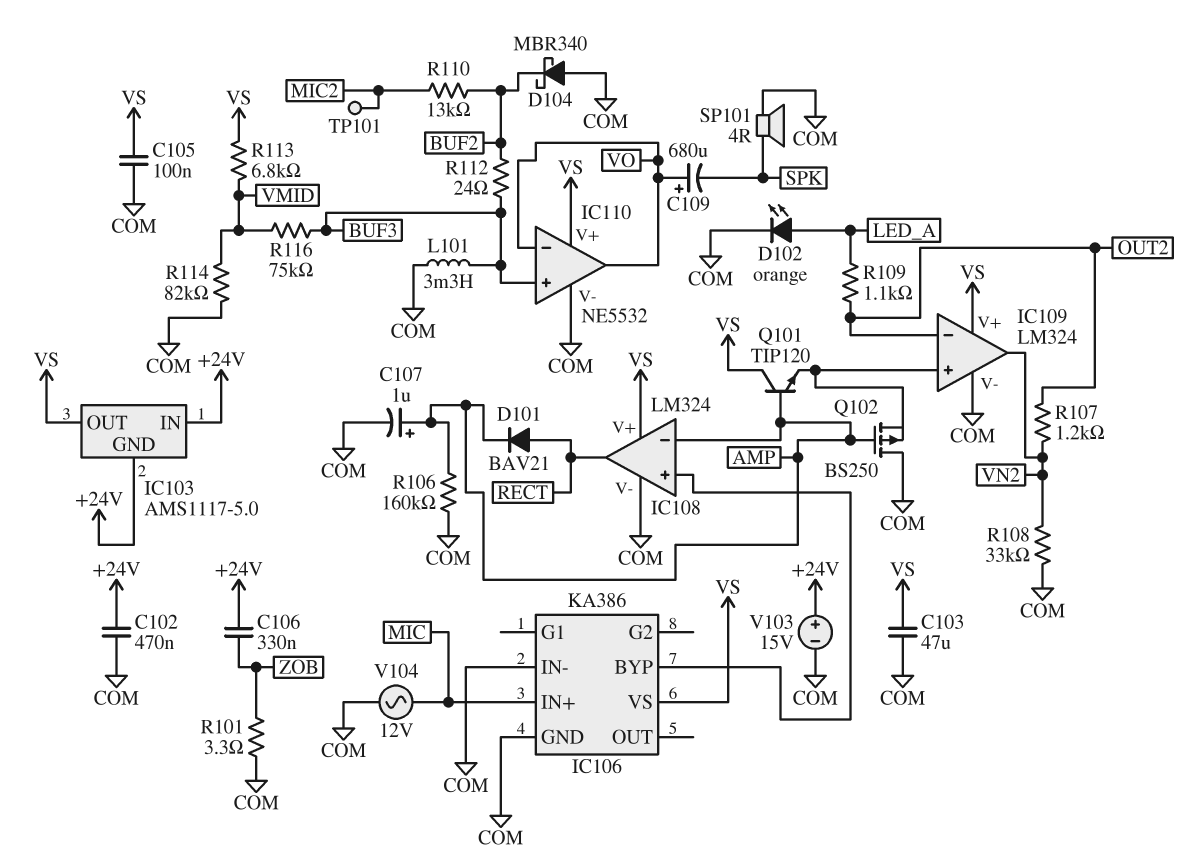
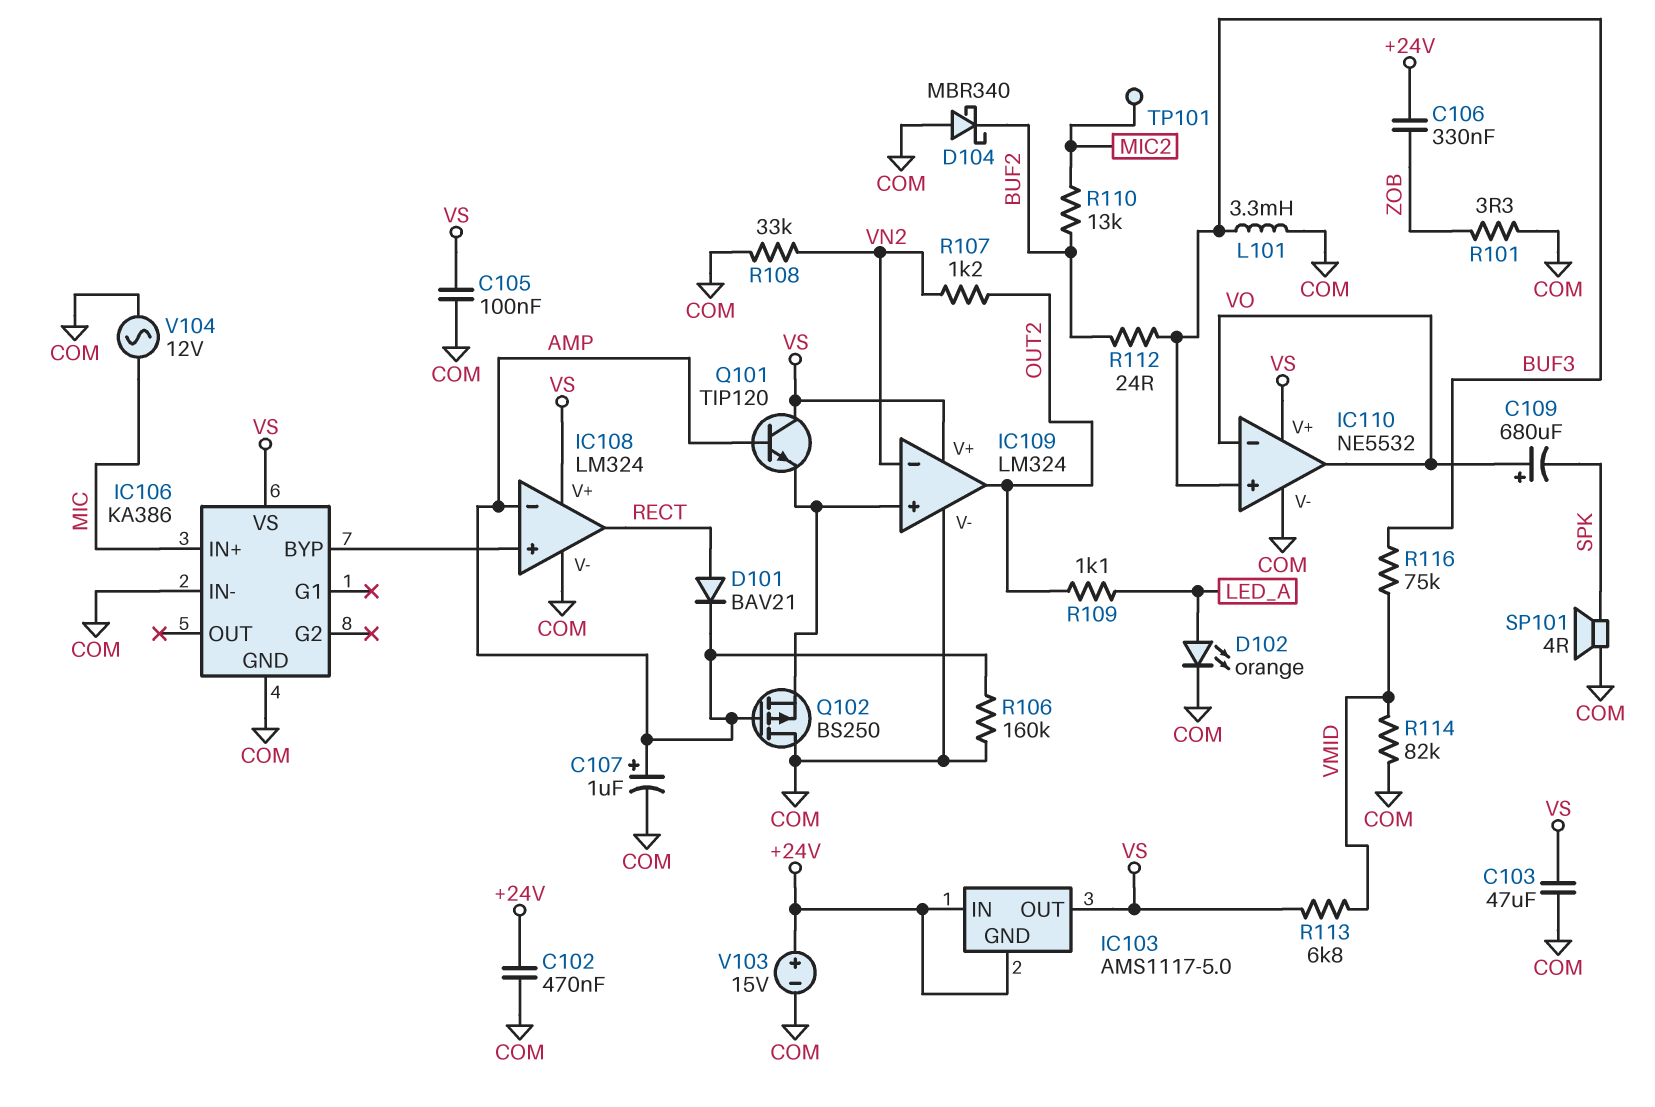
IC109 pin in-: OUT2 -> VN2
IC109 pin out: VN2 -> OUT2

